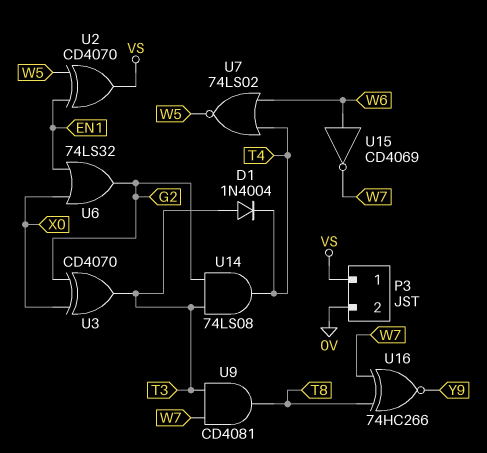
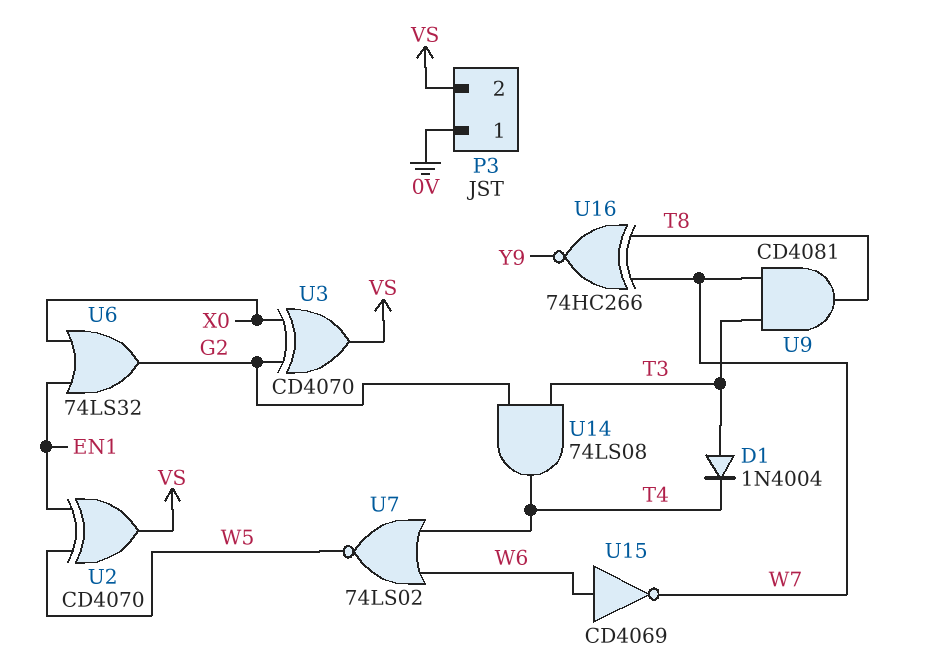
P3 pin 1: VS -> 0V
P3 pin 2: 0V -> VS
U3: XOR CD4070 (in G2, in X0, out T3) -> XOR CD4070 (in G2, in X0, out VS)

